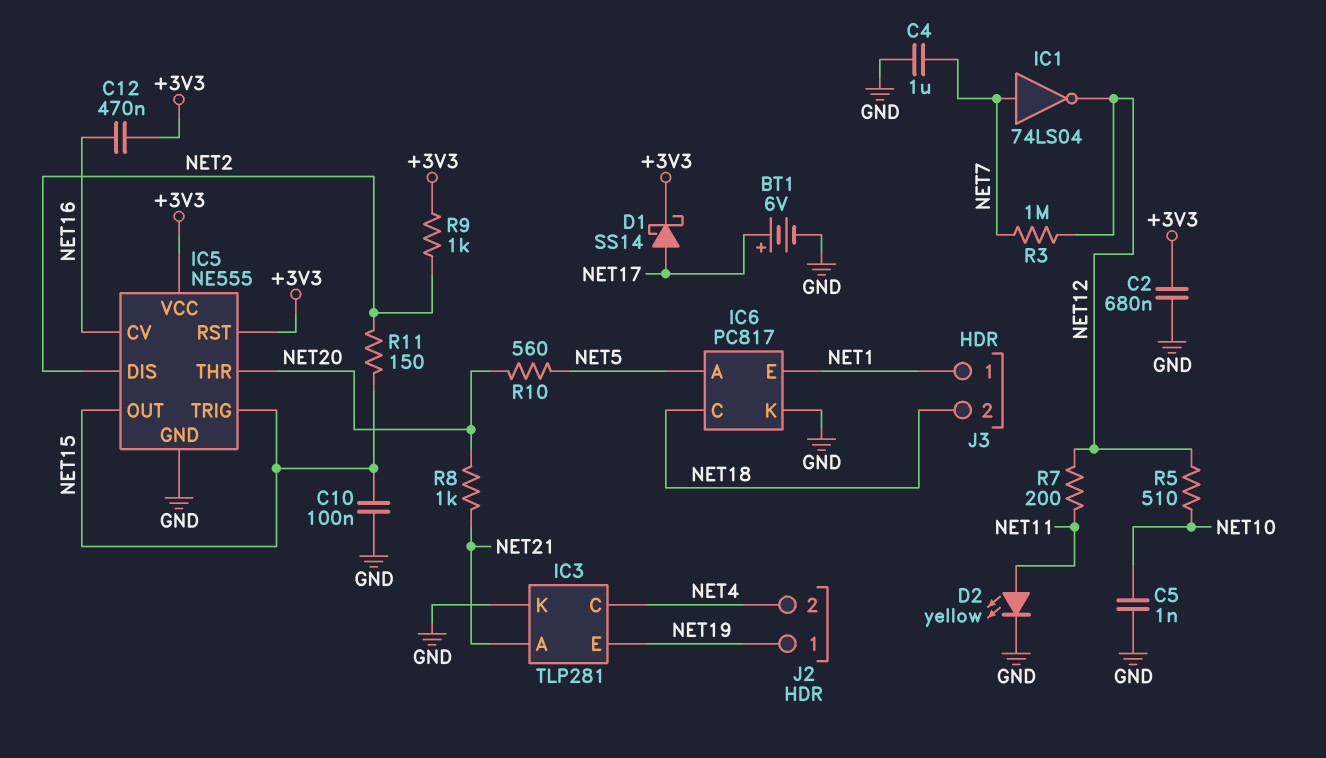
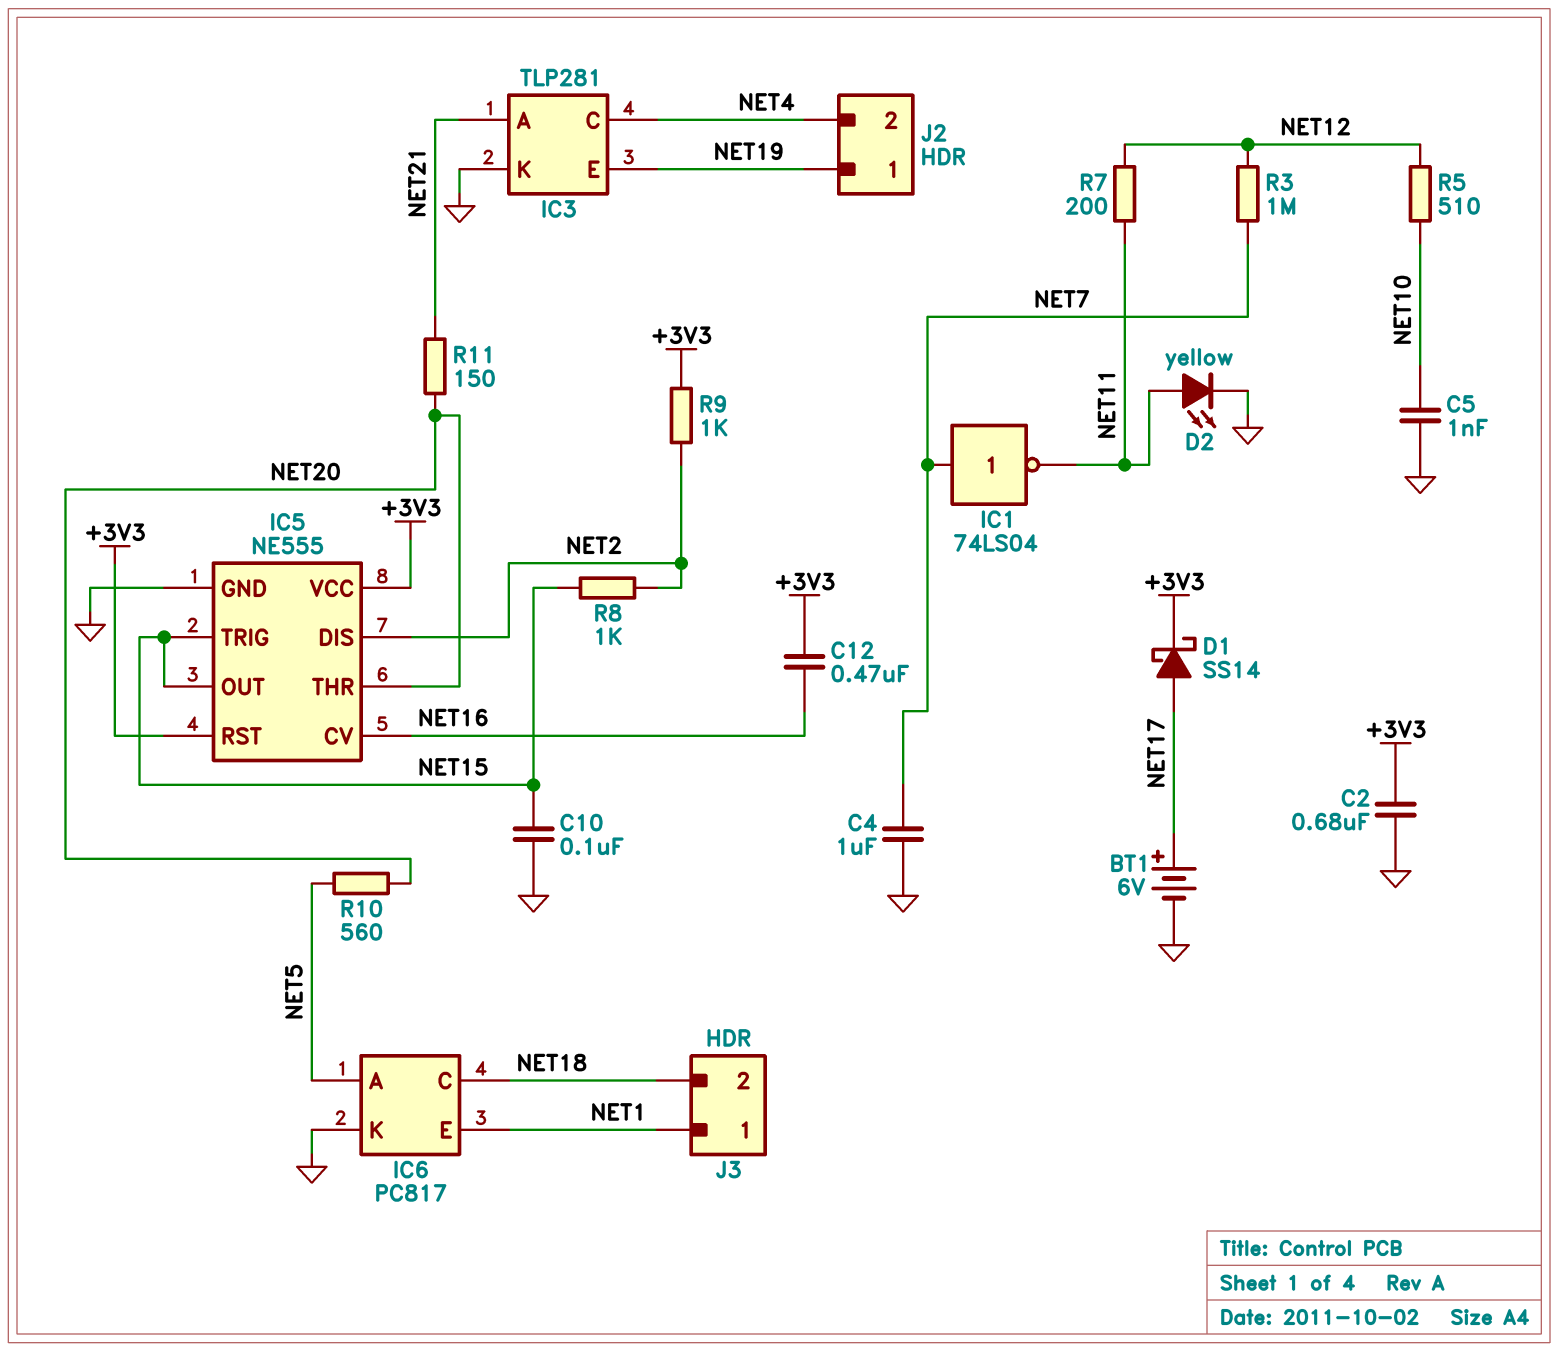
IC1: NOT 74LS04 (in NET7, out NET12) -> NOT 74LS04 (in NET7, out NET11)
R8: 1k (NET20, NET21) -> 1k (NET2, NET15)
R11: 150 (NET2, NET15) -> 150 (NET20, NET21)

